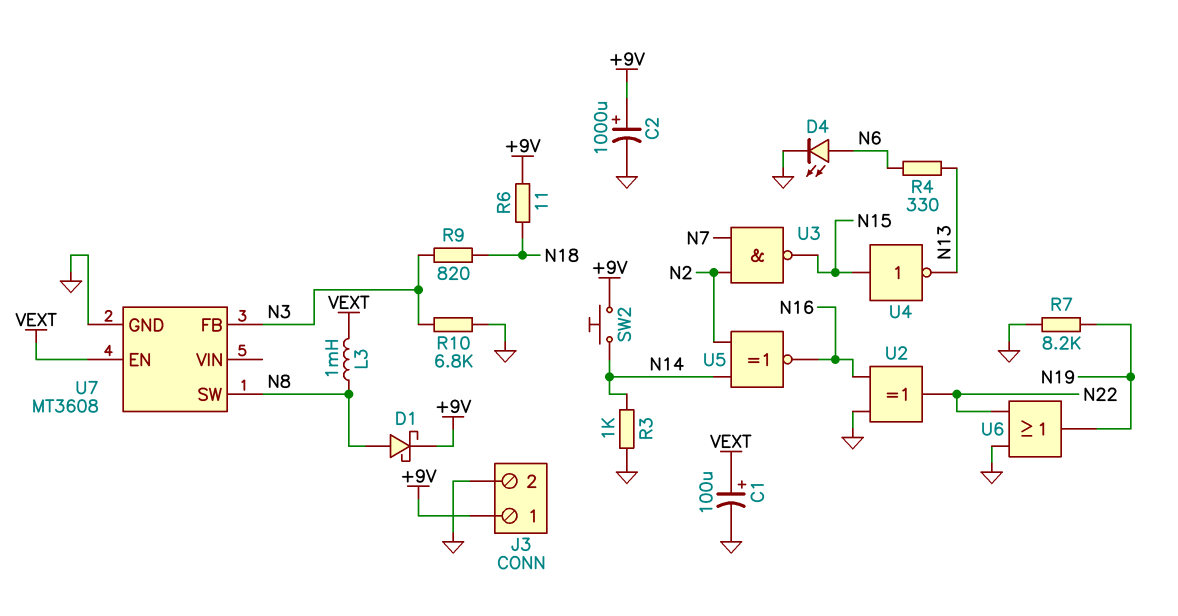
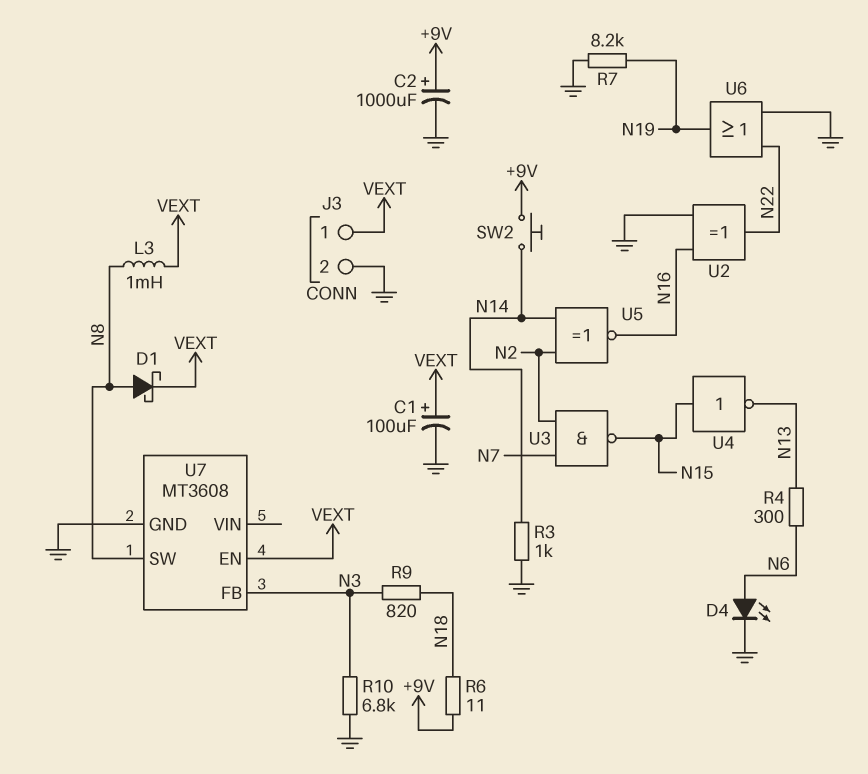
D1: schottky (A N8, K +9V) -> schottky (A N8, K VEXT)
J3 pin 1: +9V -> VEXT
R4: 330 (N6, N13) -> 300 (N6, N13)

